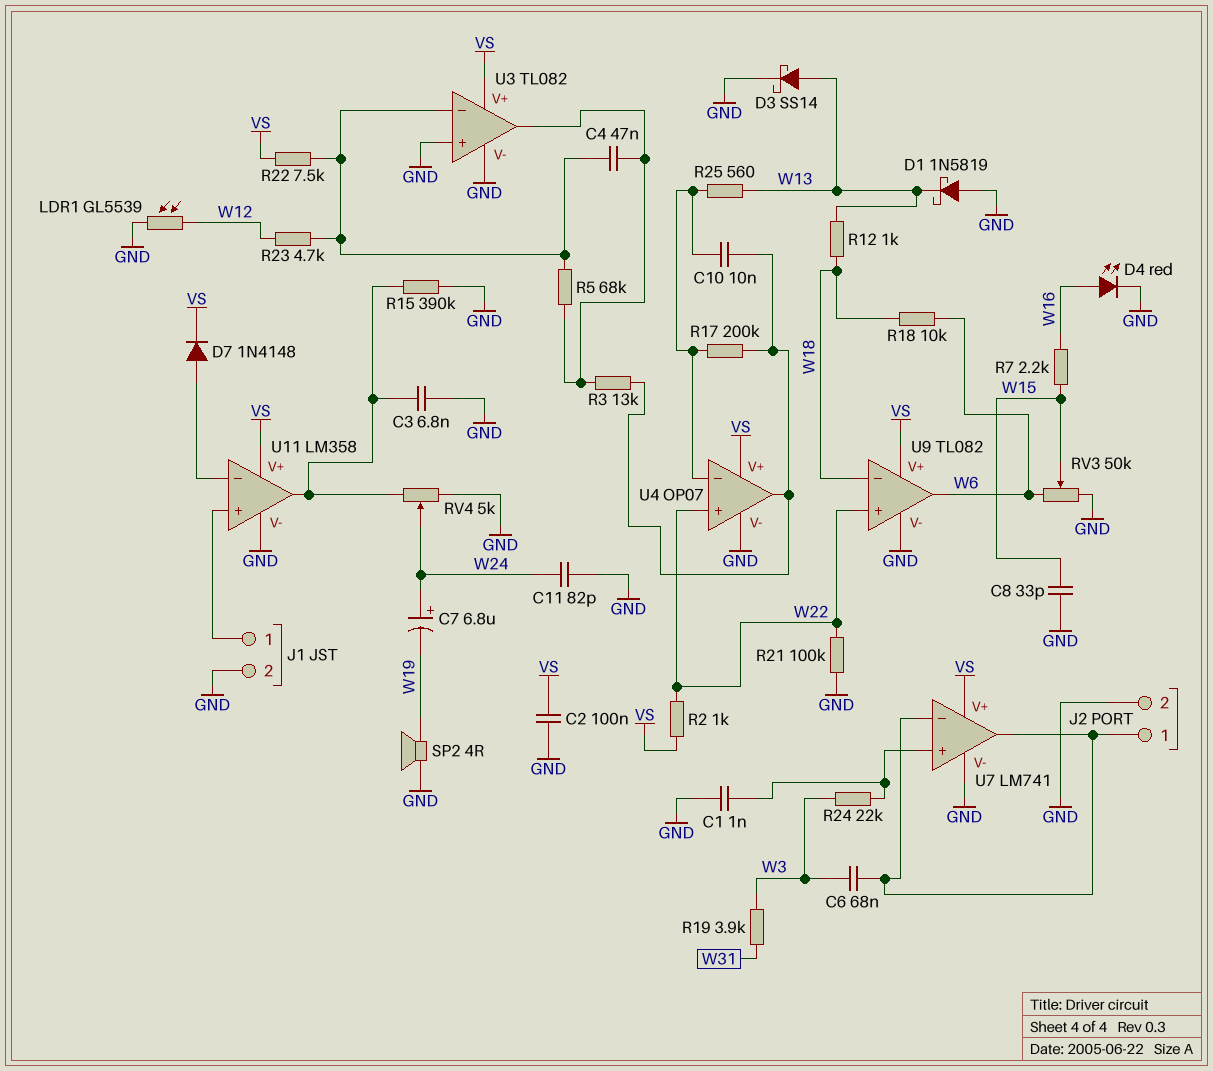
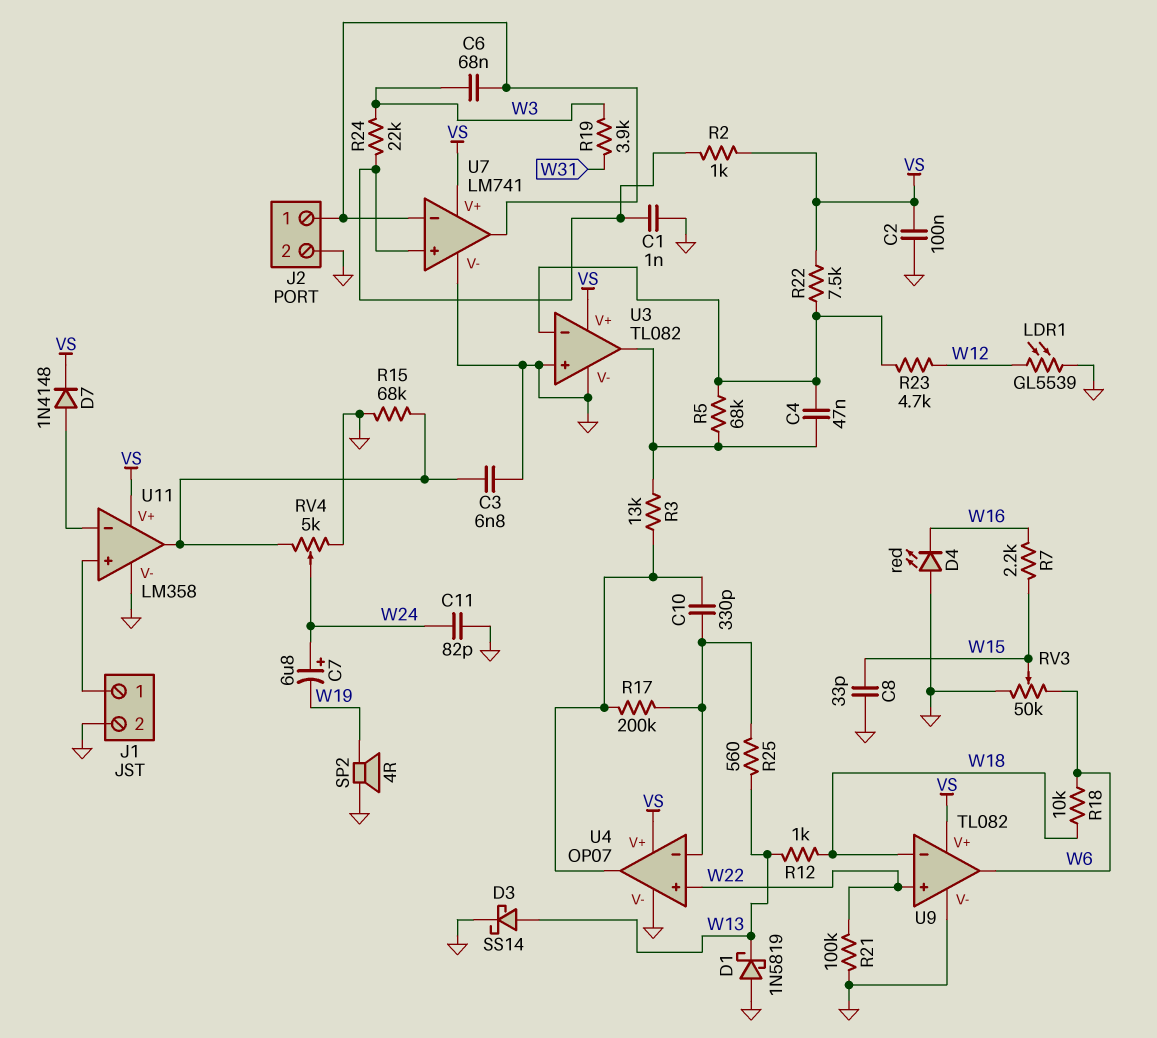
C10: 10nF (U4/in-, U4/out) -> 330pF (U4/in-, U4/out)
D4: LED red (A W16, K GND) -> LED red (A GND, K W16)
R2: 1k (VS, W22) -> 1k (U7/in+, VS)
R15: 390k (GND, U11/out) -> 68k (GND, U11/out)

